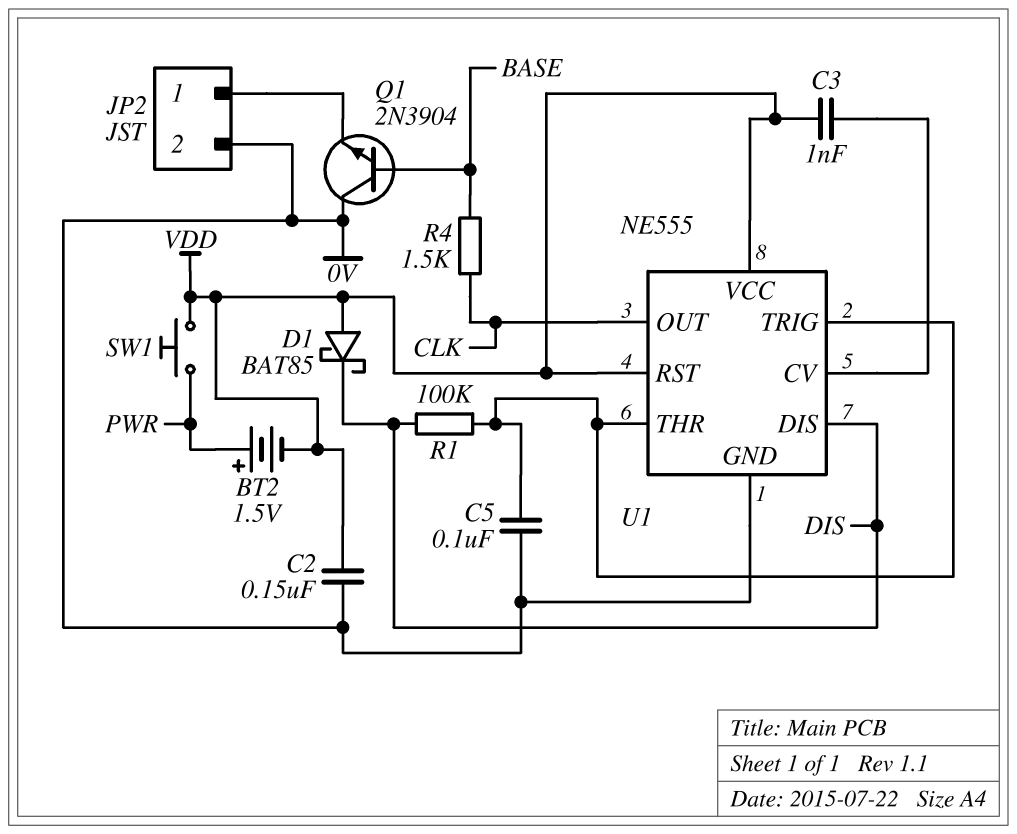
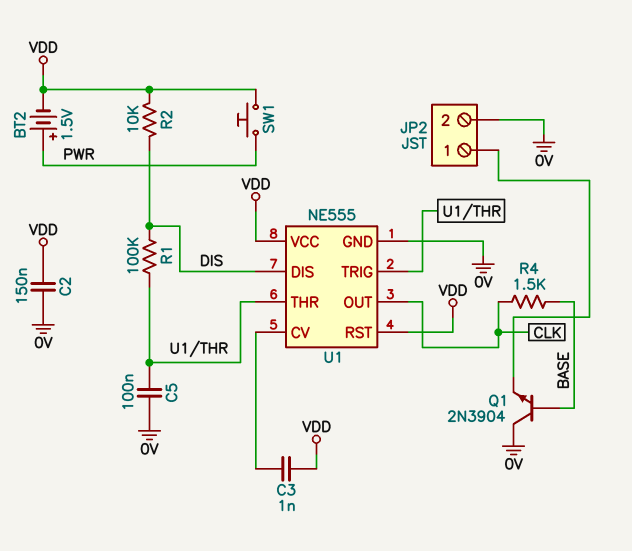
D1: schottky BAT85 (A VDD, K DIS) -> none
R2: none -> 10k (DIS, VDD)

